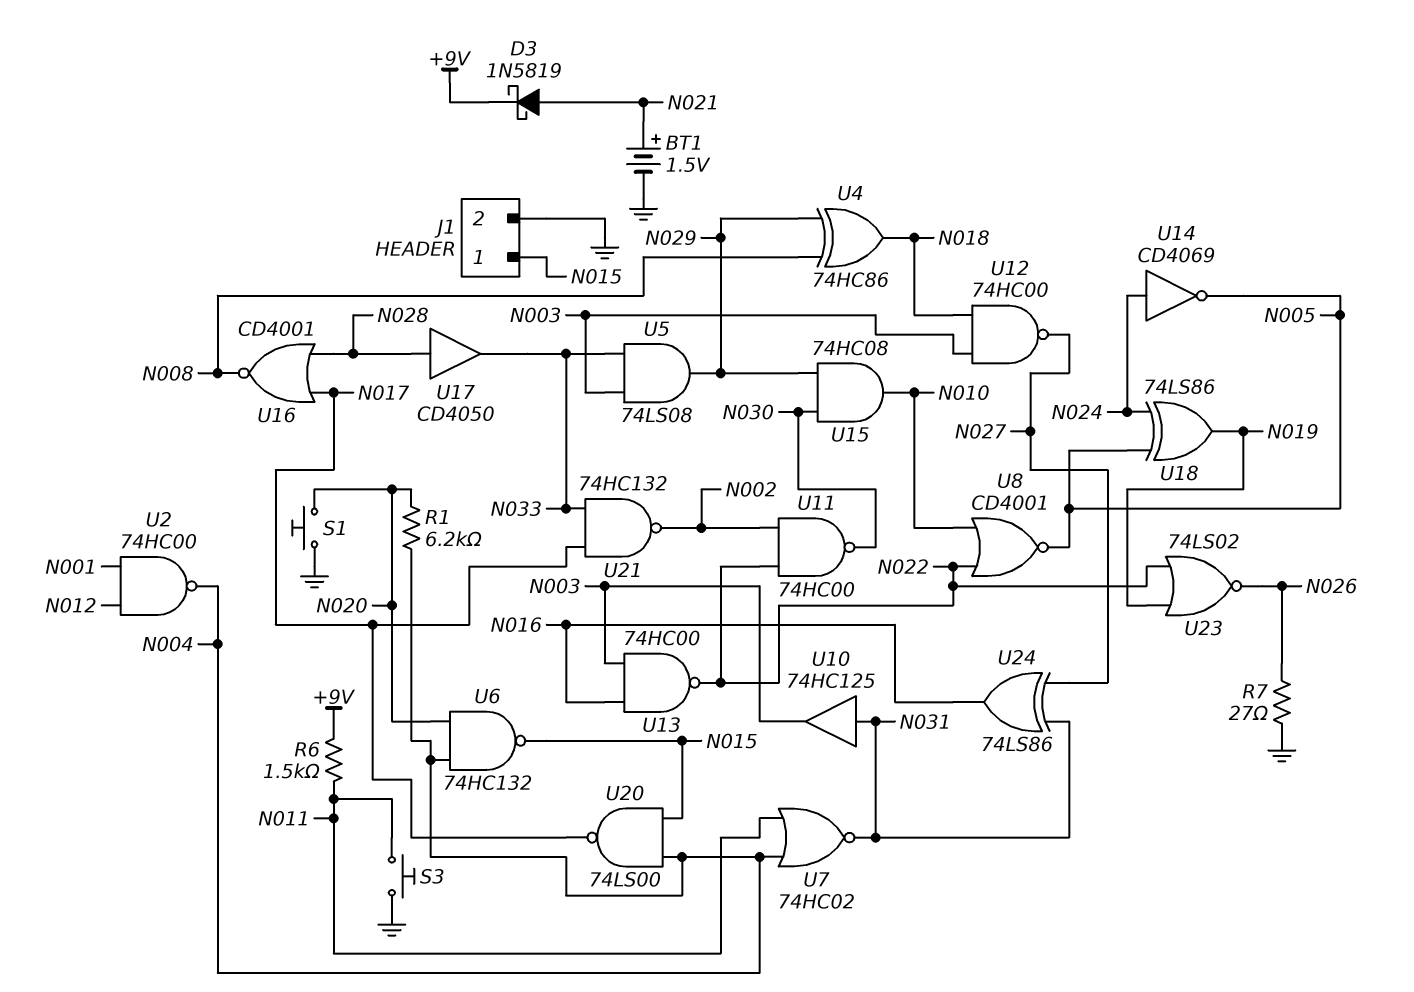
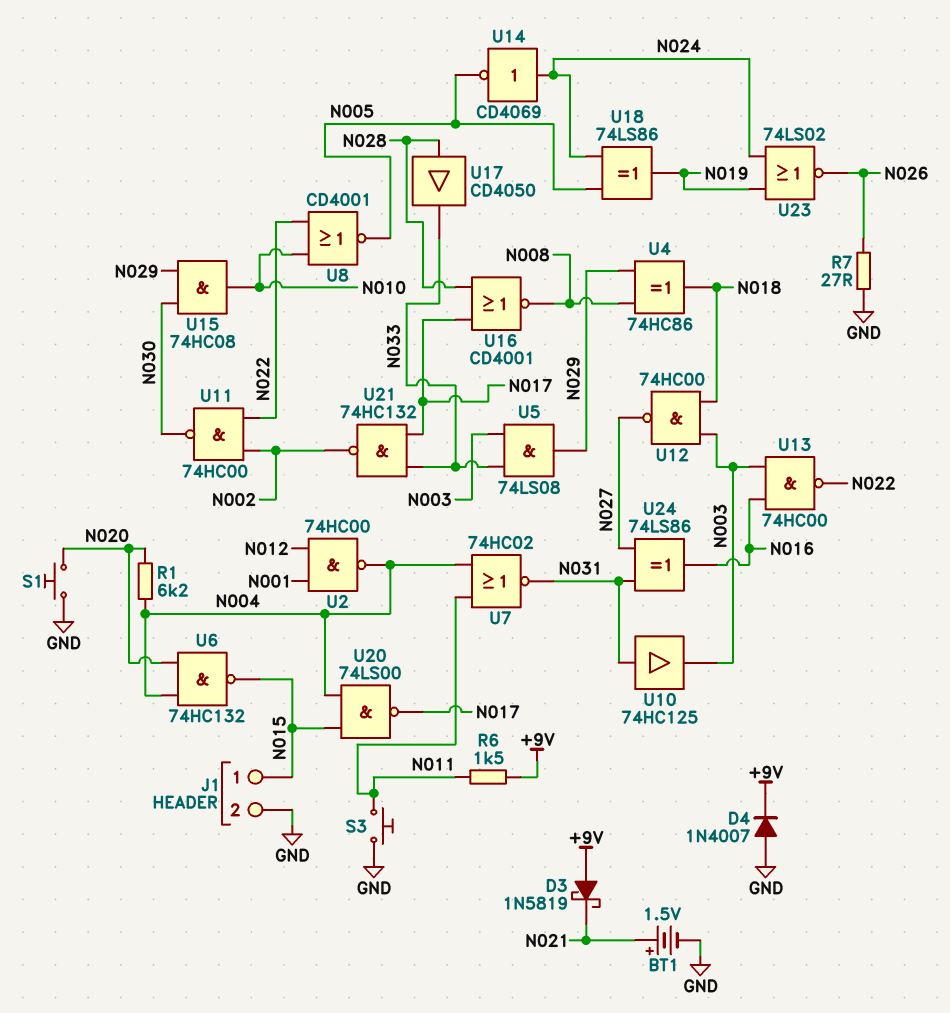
D3: schottky 1N5819 (A N021, K +9V) -> schottky 1N5819 (A +9V, K N021)
D4: none -> diode 1N4007 (A GND, K +9V)
U23: NOR 74LS02 (in N019, in N022, out N026) -> NOR 74LS02 (in N019, in N024, out N026)

